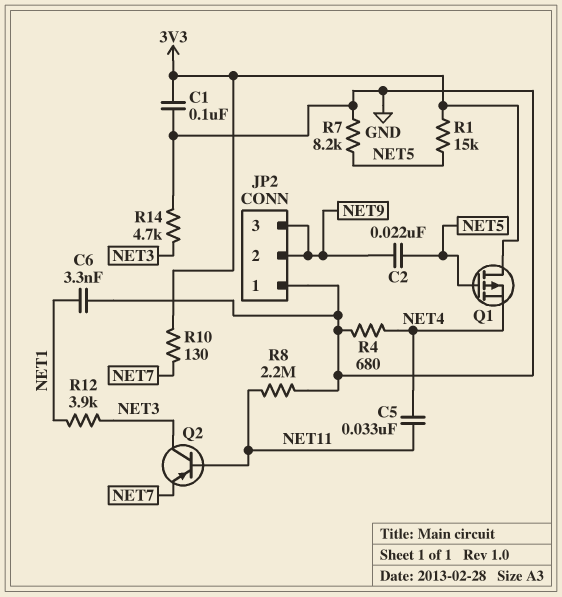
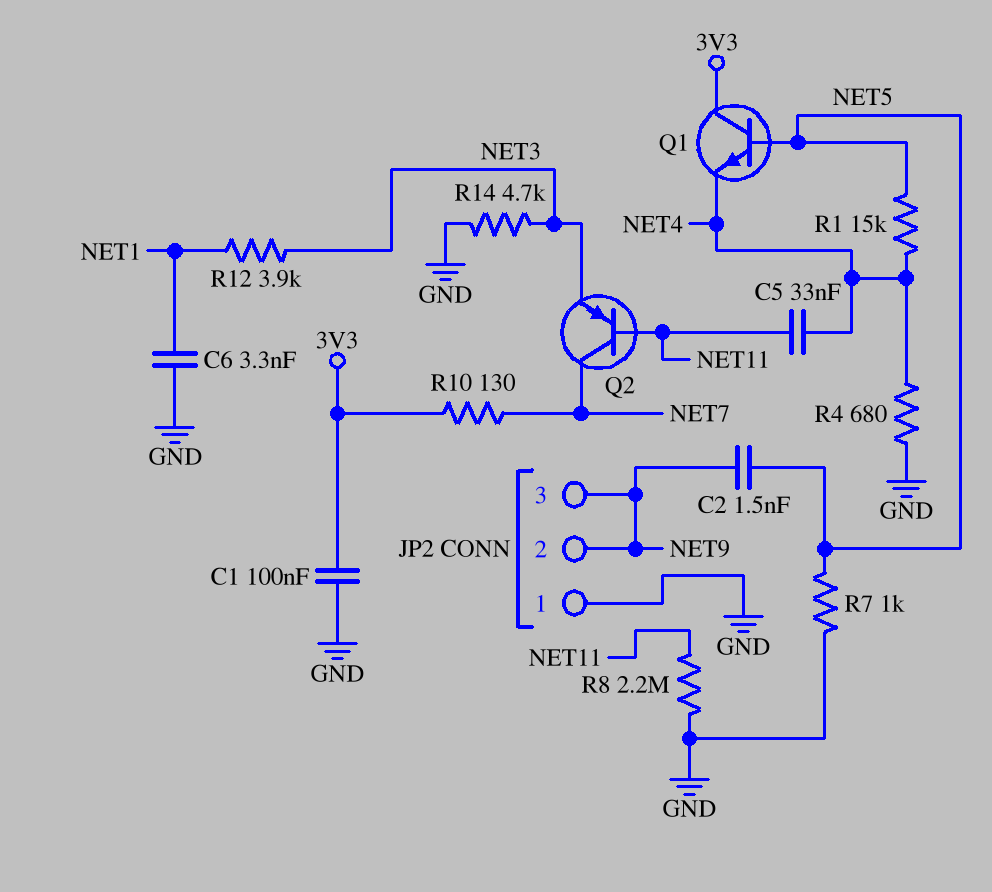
C2: 22nF (NET5, NET9) -> 1.5nF (NET5, NET9)
Q1: PMOS (G NET5, D 3V3, S NET4) -> NPN (B NET5, C 3V3, E NET4)
Q2: PNP (B NET11, C NET3, E NET7) -> PNP (B NET11, C NET7, E NET3)
R1: 15k (3V3, NET5) -> 15k (NET4, NET5)
R7: 8.2k (GND, NET5) -> 1k (GND, NET5)

